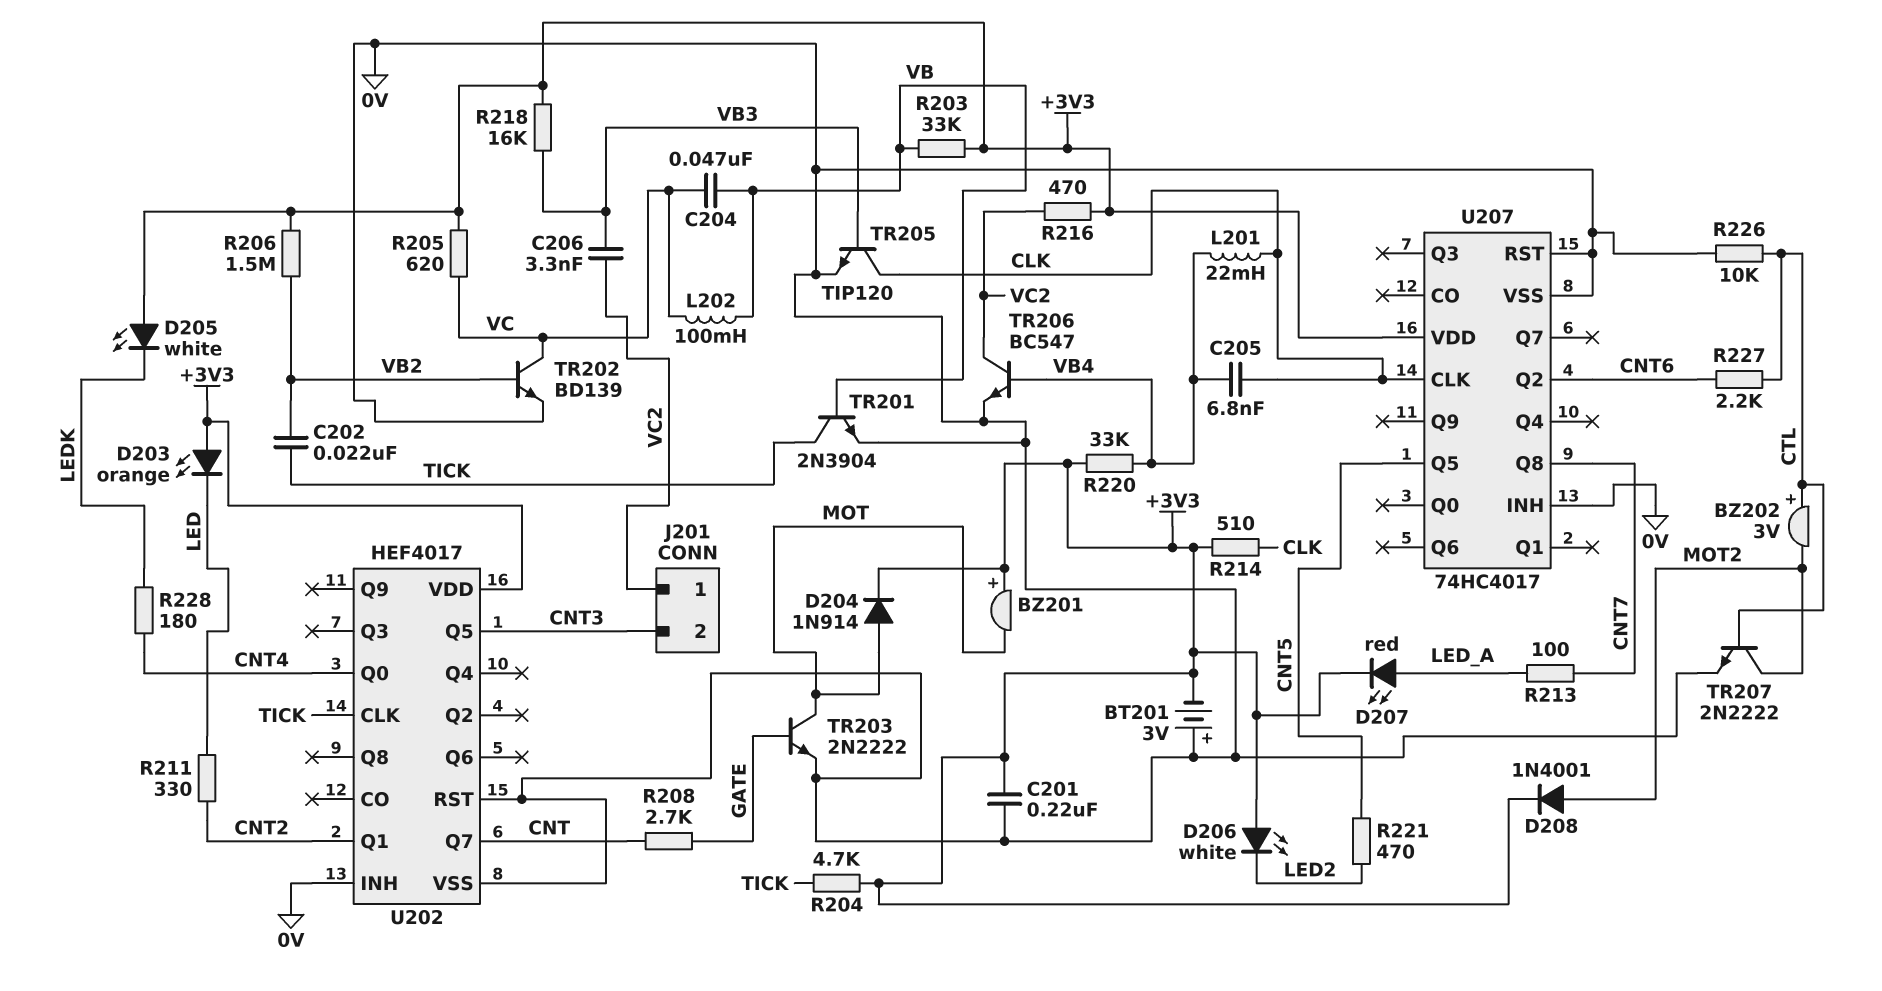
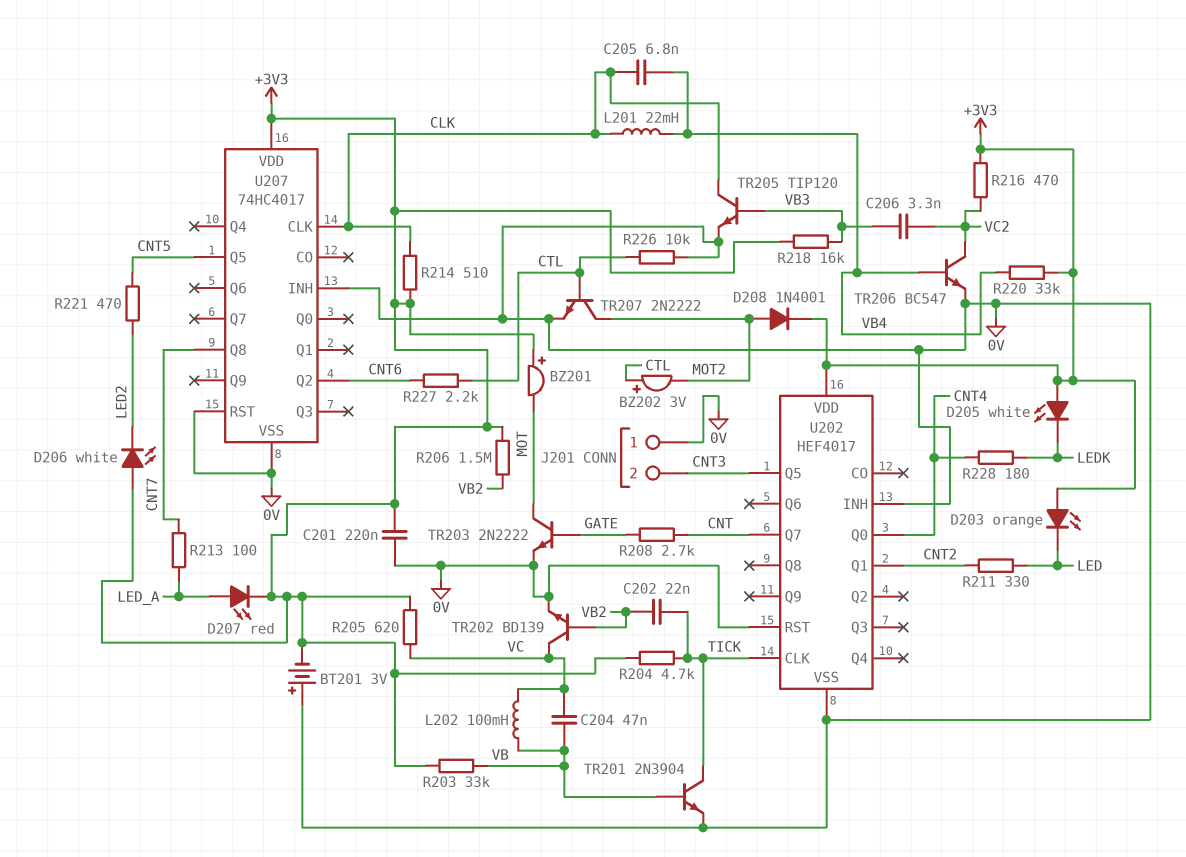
D204: diode 1N914 (A MOT, K +3V3) -> none
J201 pin 1: VC2 -> 0V

